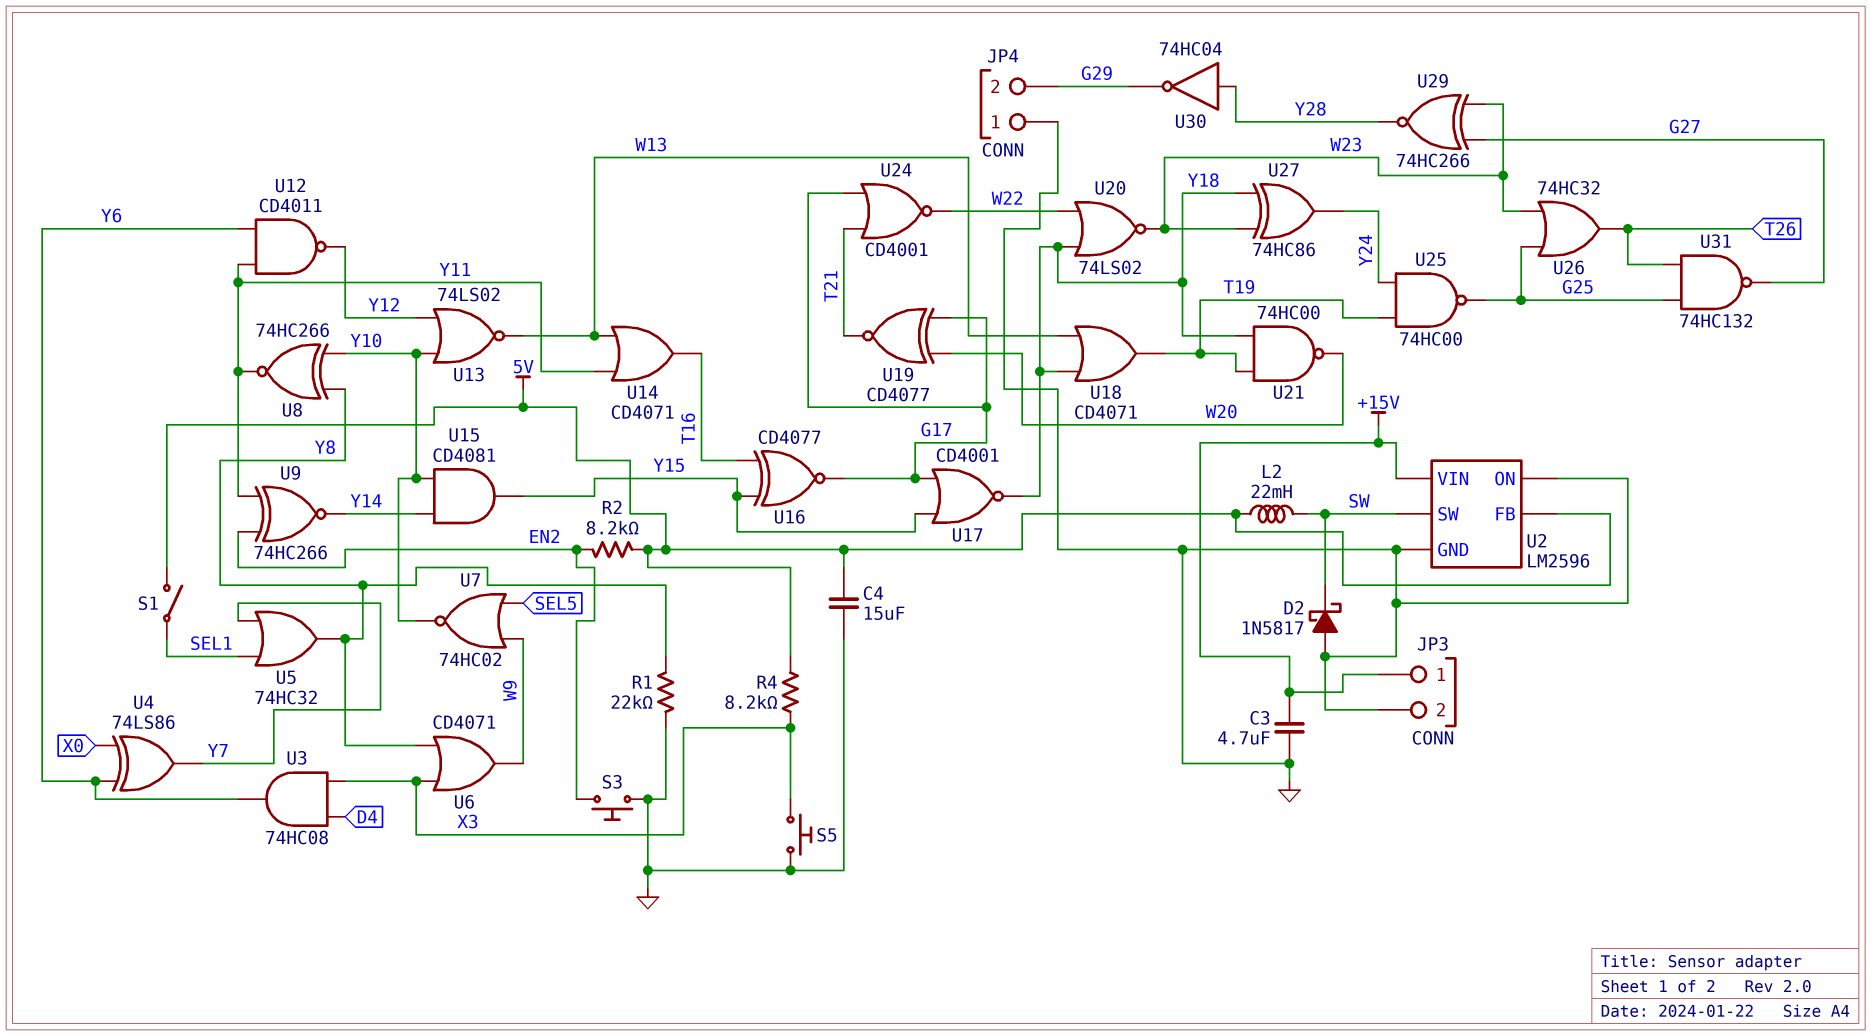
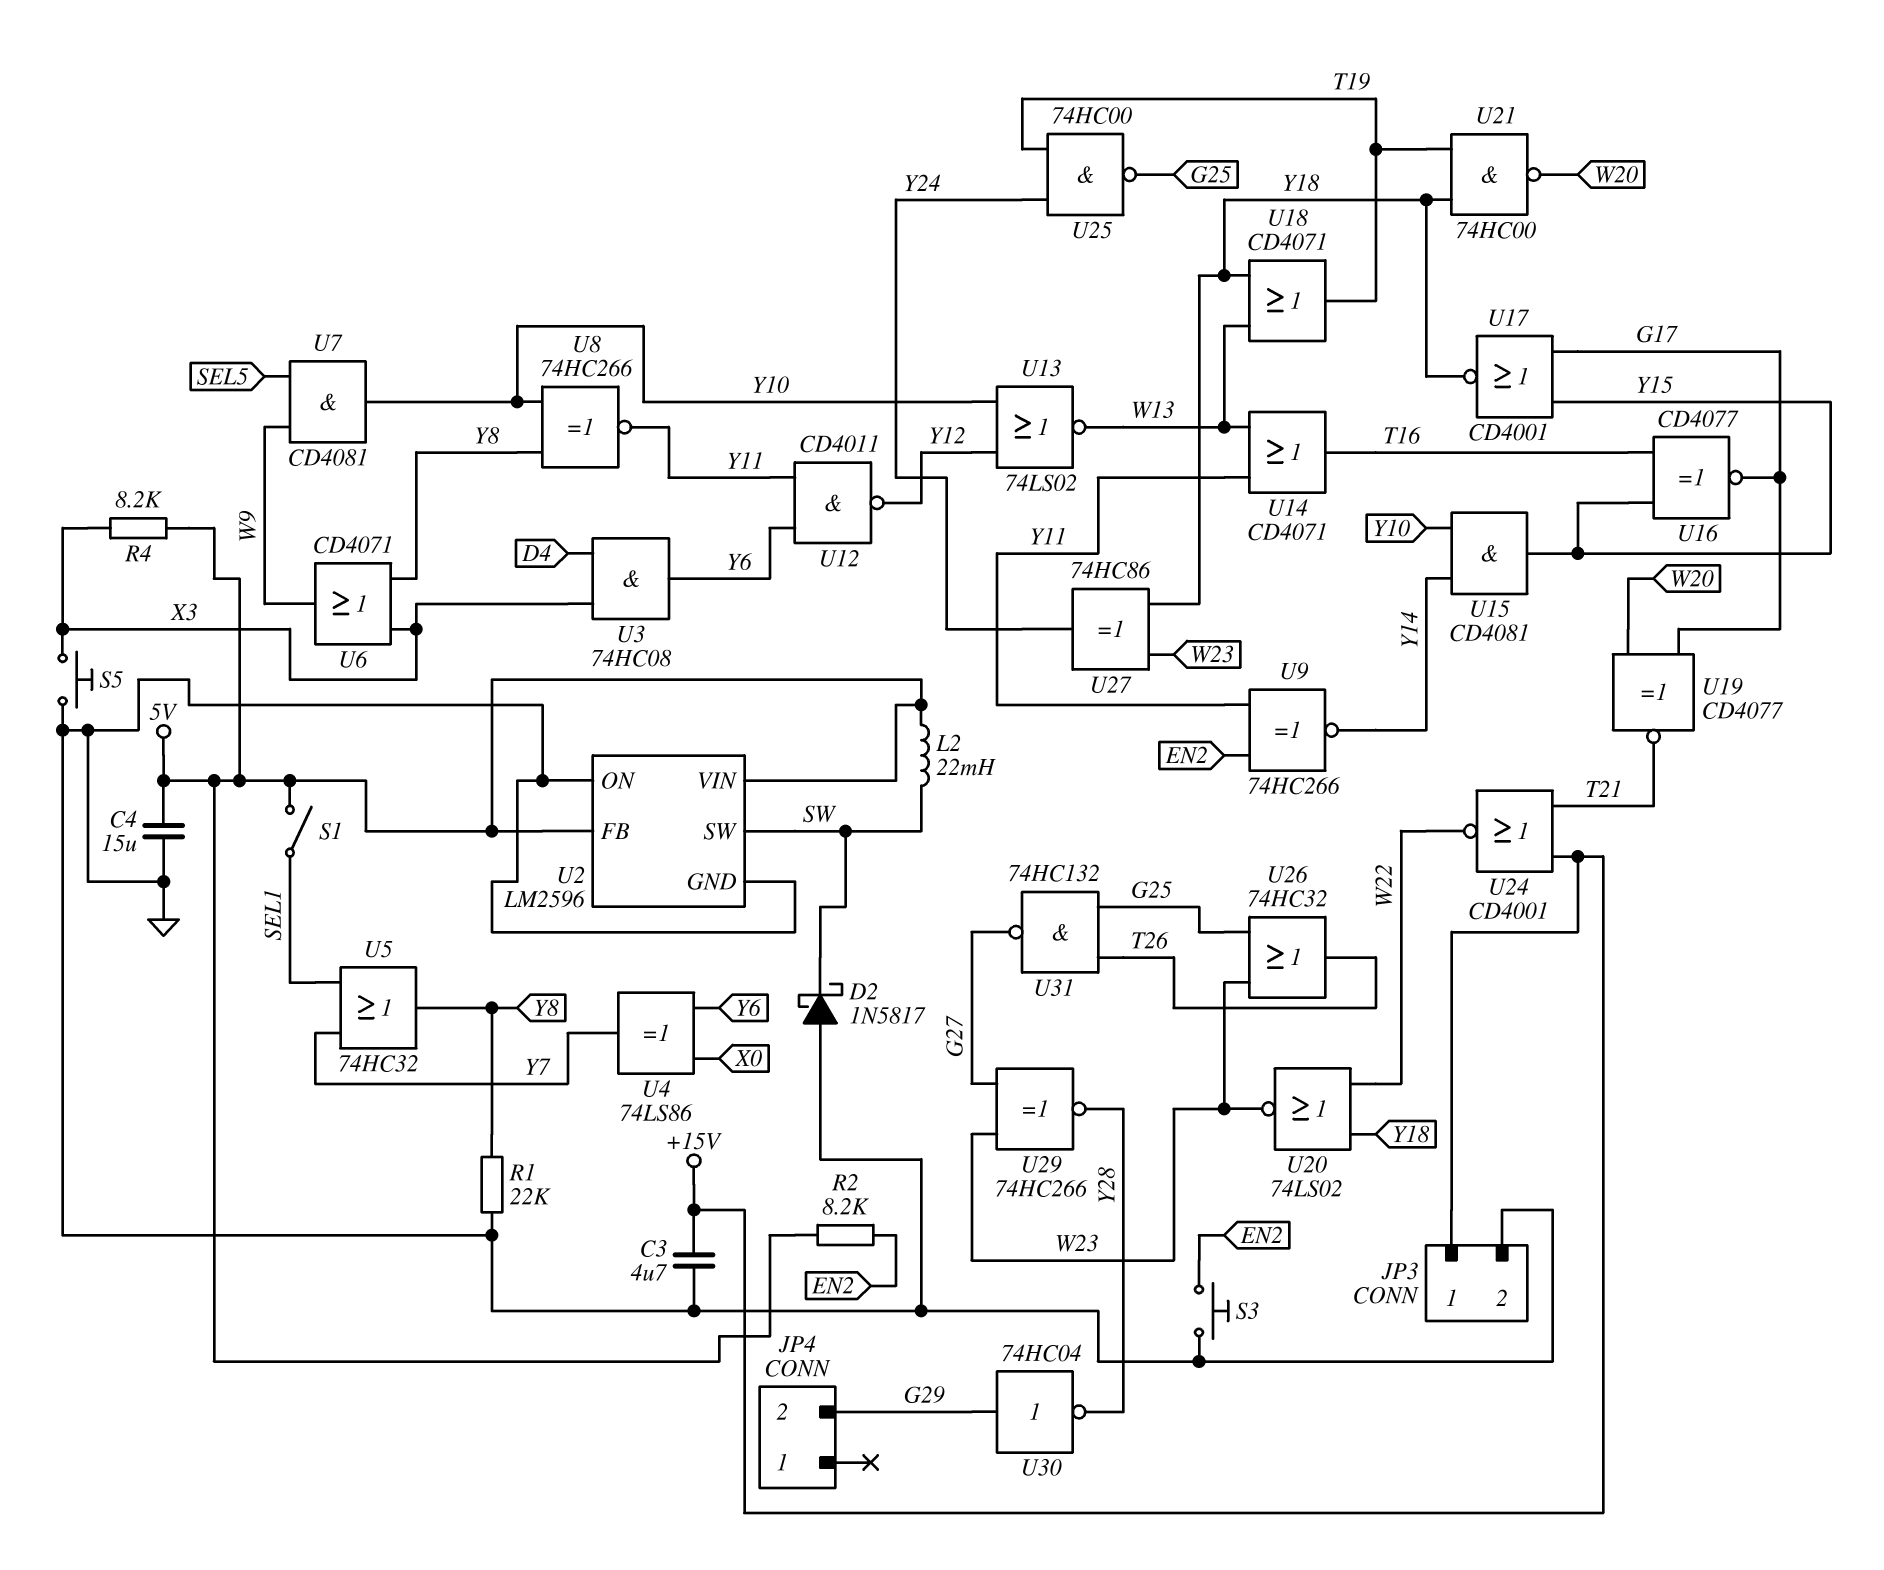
JP4 pin 1: GND -> none
U2 pin VIN: +15V -> 5V
U7: NOR 74HC02 (in SEL5, in W9, out Y10) -> AND CD4081 (in SEL5, in W9, out Y10)
U24: NOR CD4001 (in G17, in T21, out W22) -> NOR CD4001 (in +15V, in T21, out W22)
U30: NOT 74HC04 (in Y28, out G29) -> NOT 74HC04 (in G29, out Y28)

